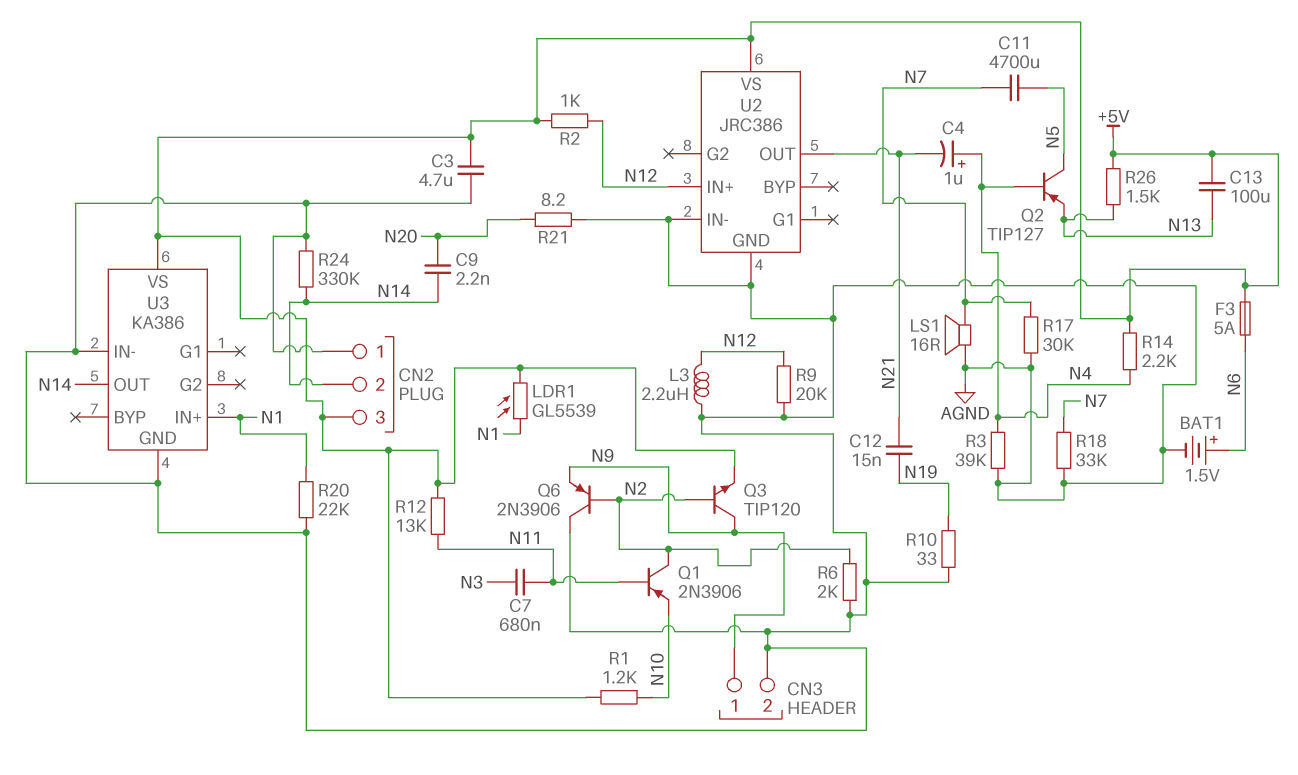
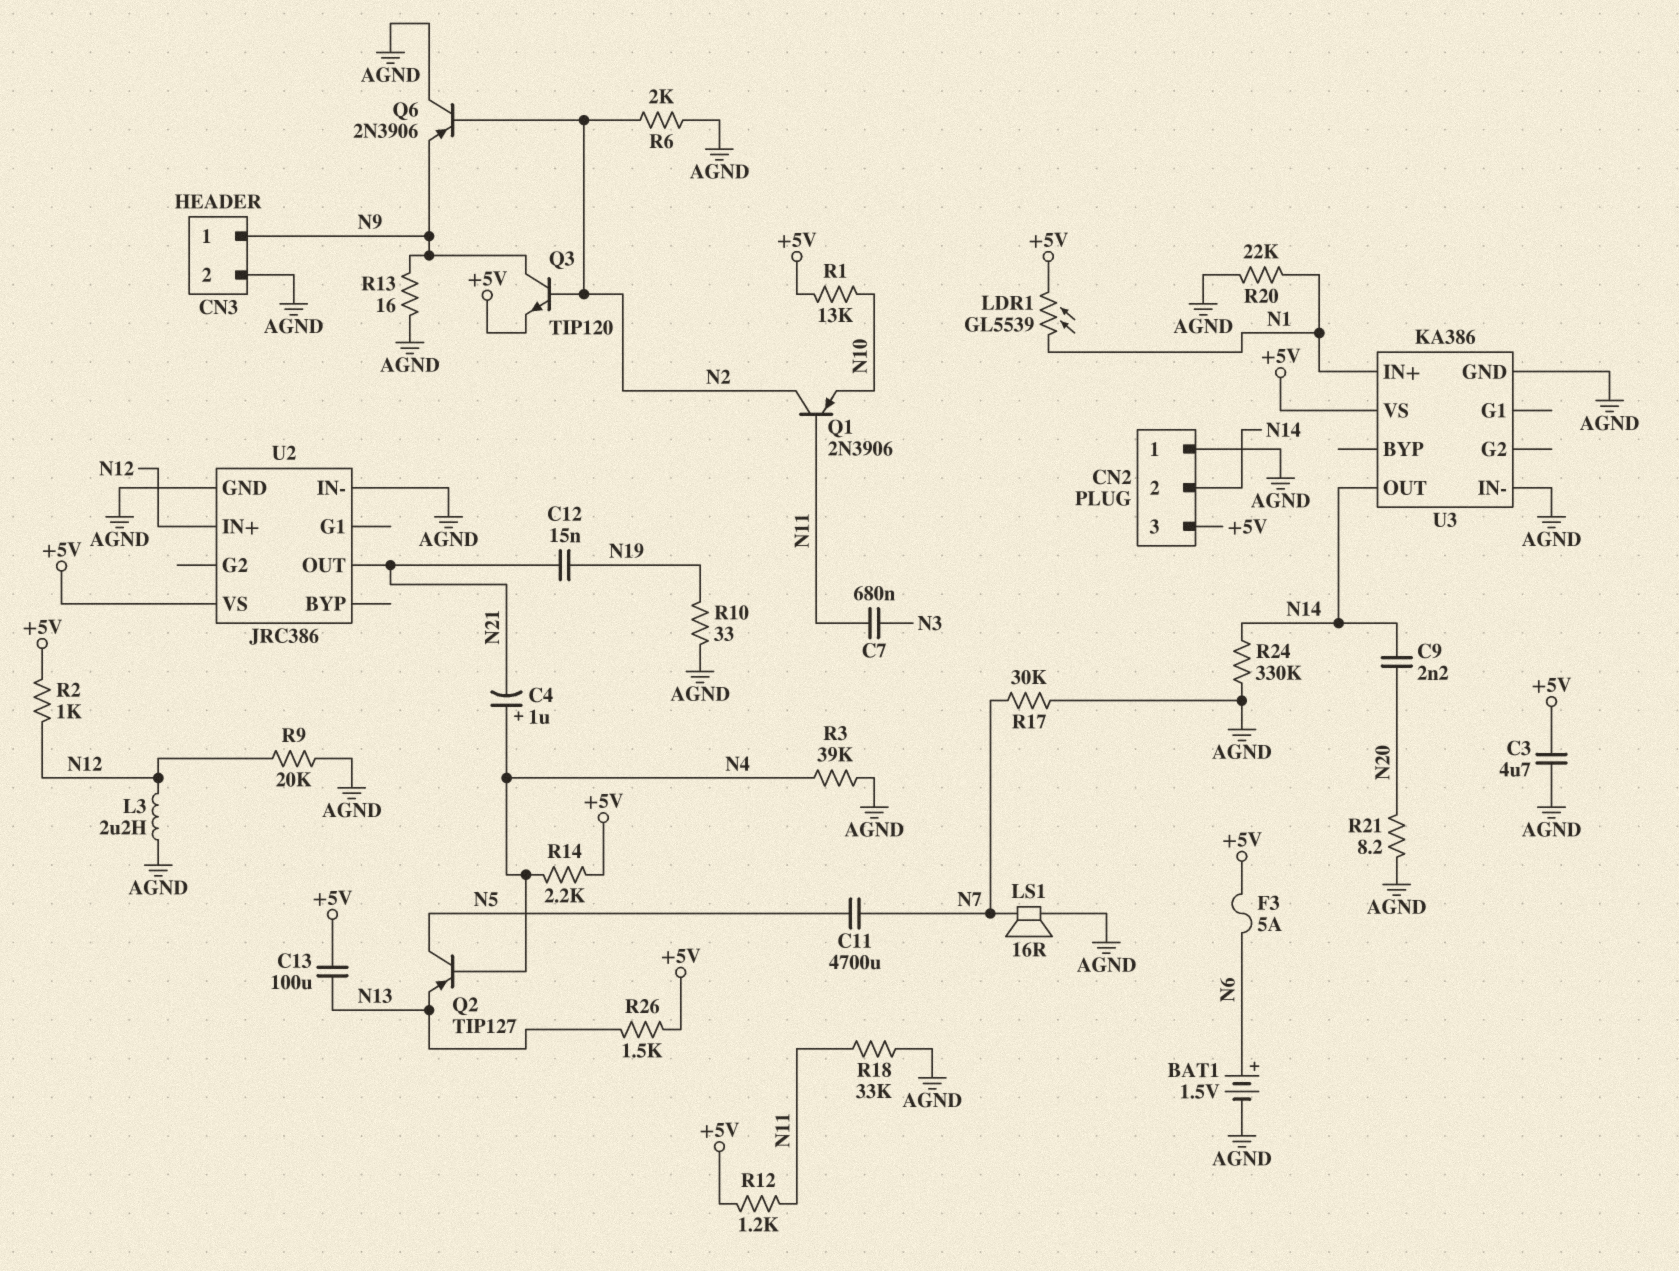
R1: 1.2k (+5V, N10) -> 13k (+5V, N10)
R12: 13k (+5V, N11) -> 1.2k (+5V, N11)
R13: none -> 16 (AGND, N9)
R18: 33k (AGND, N7) -> 33k (AGND, N11)

